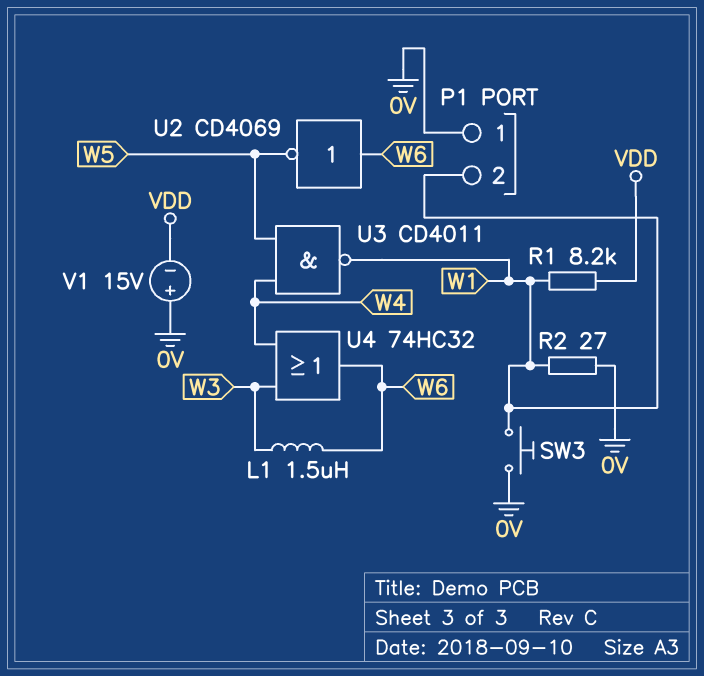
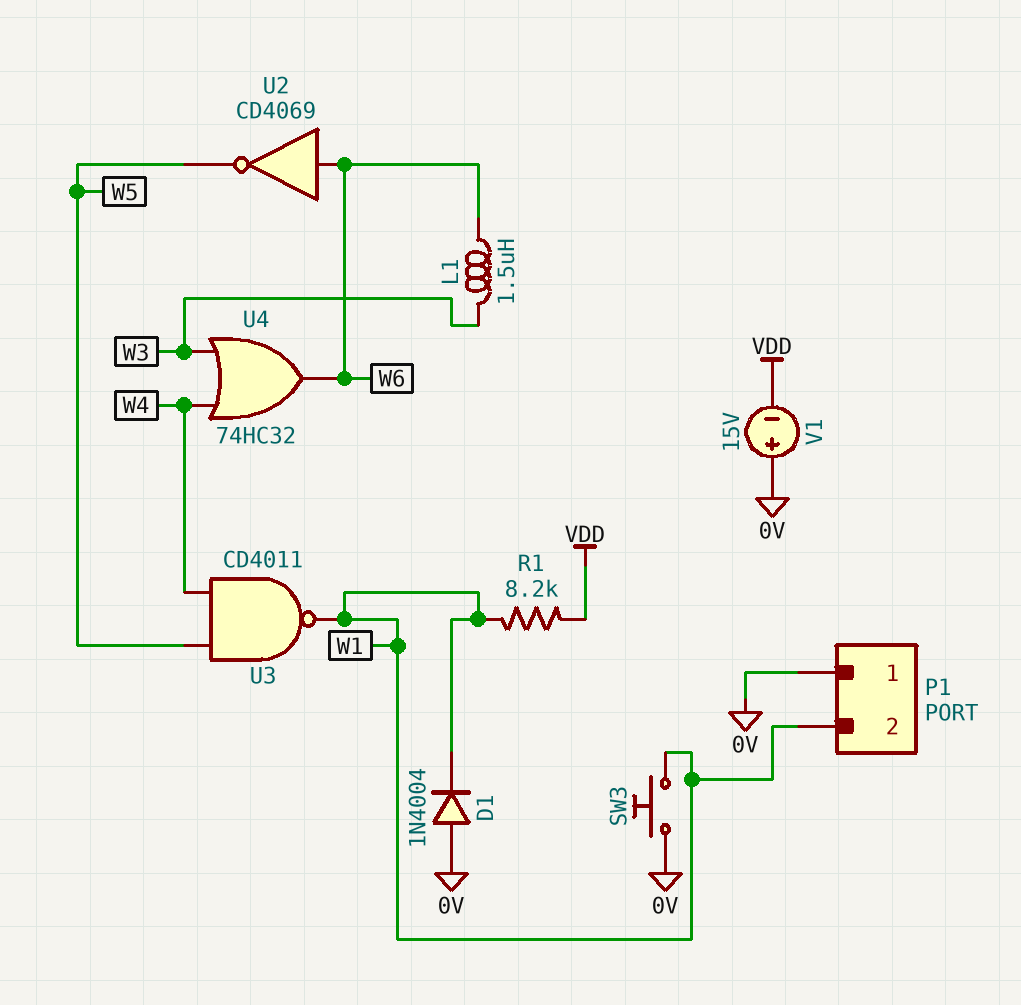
D1: none -> diode 1N4004 (A 0V, K W1)
R2: 27 (0V, W1) -> none

